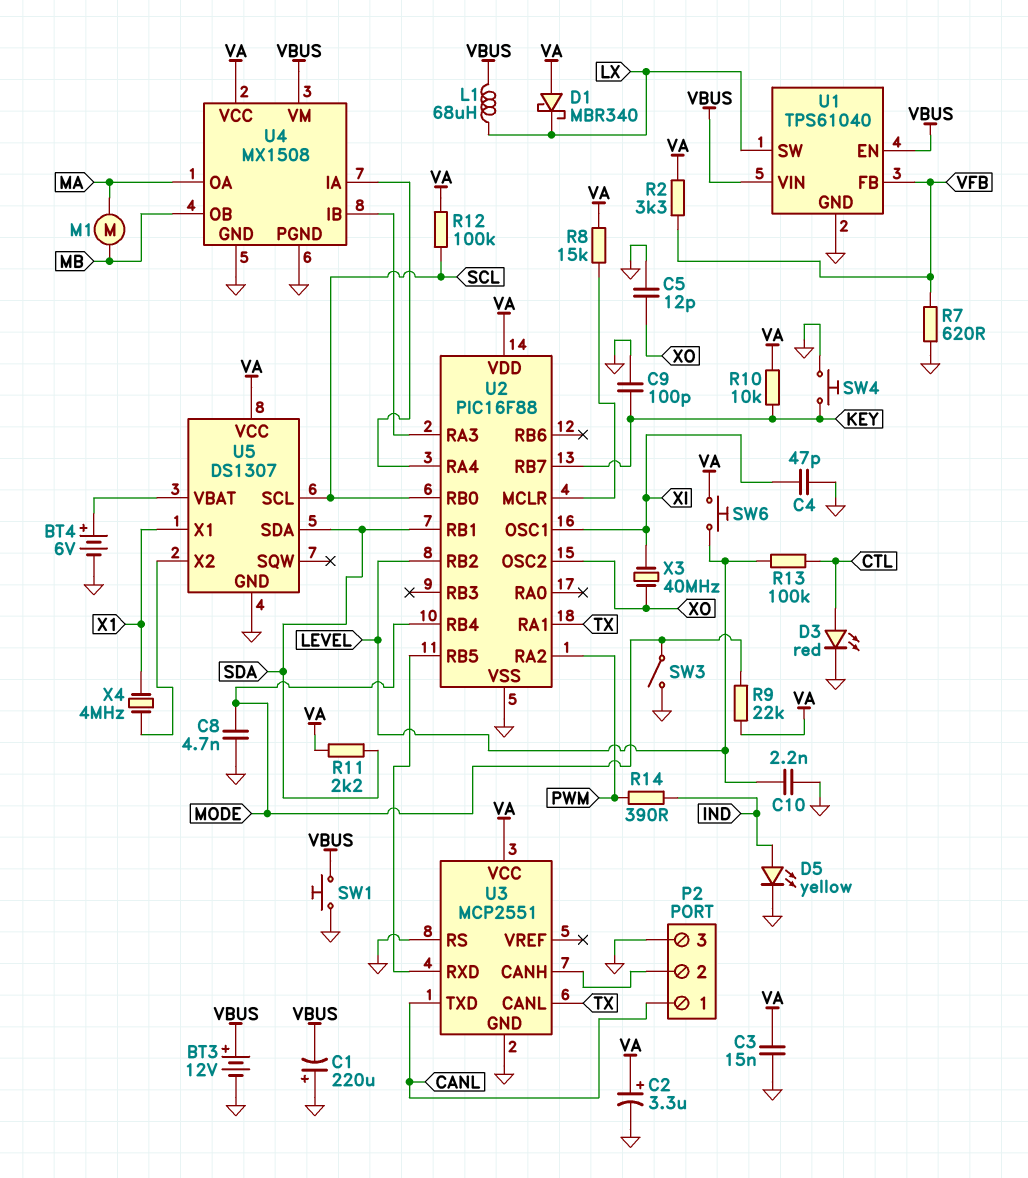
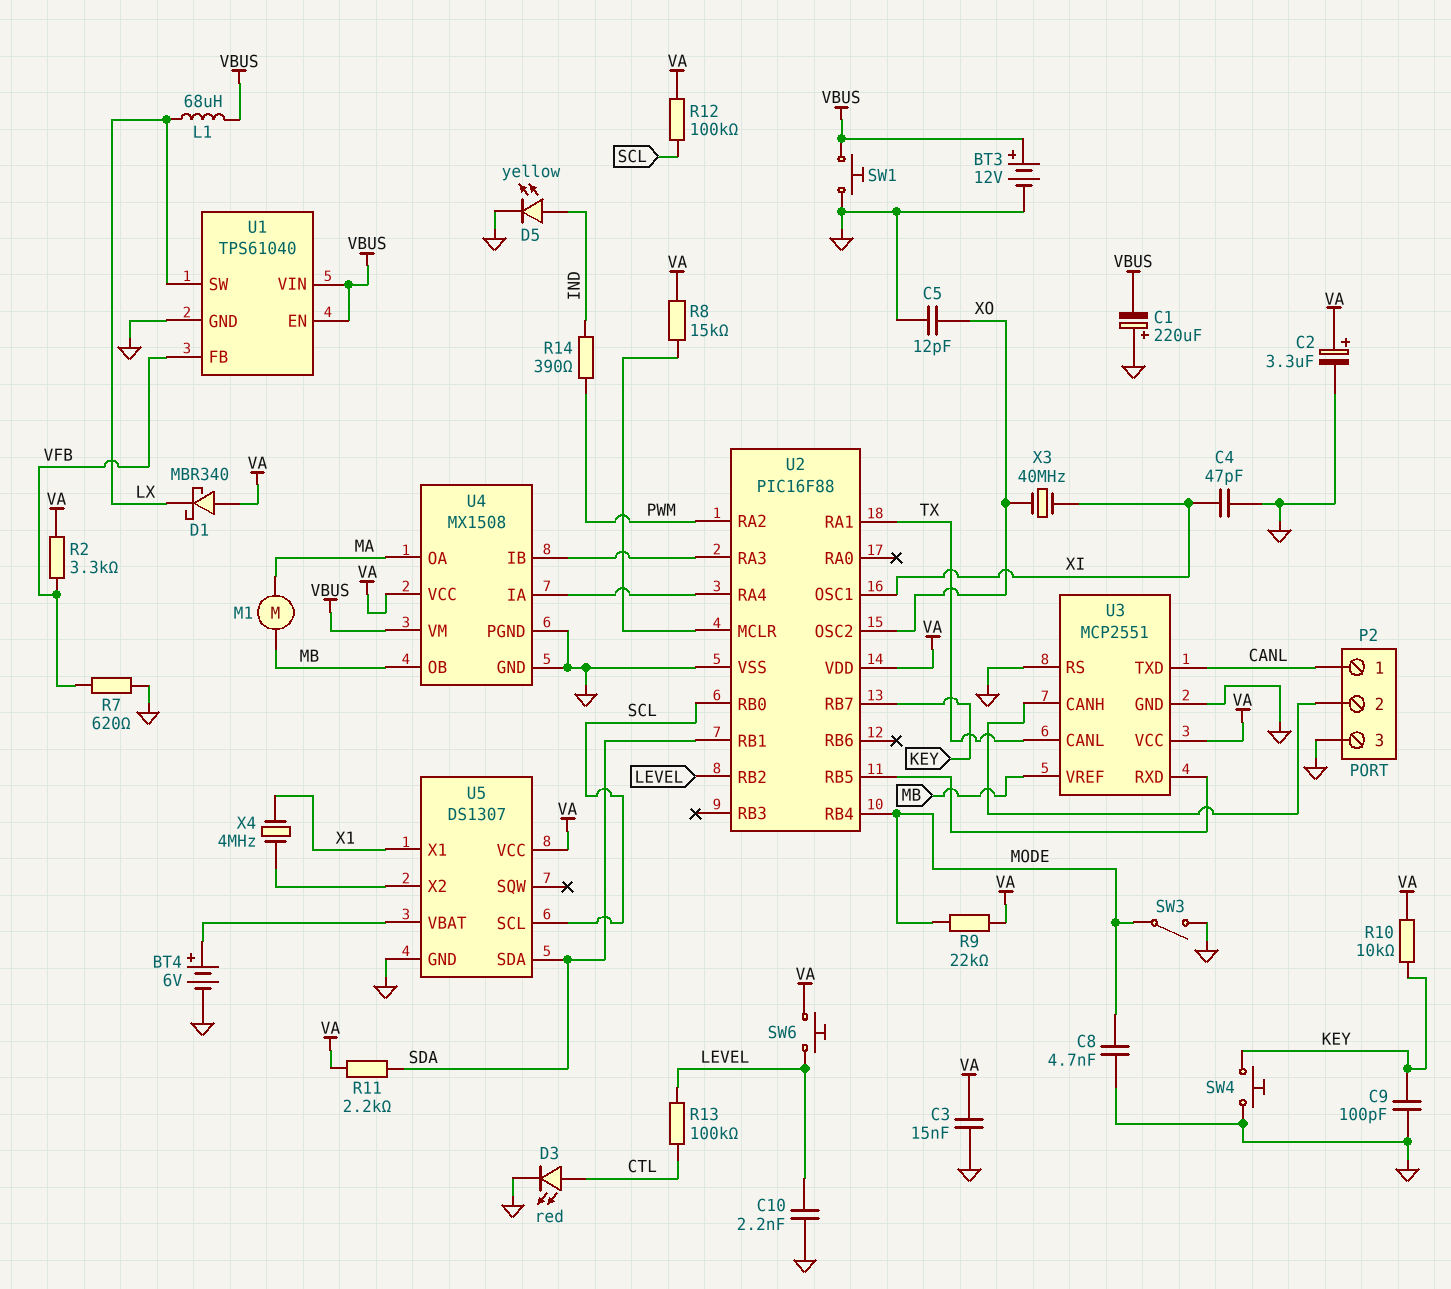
U3 pin VREF: none -> MB

